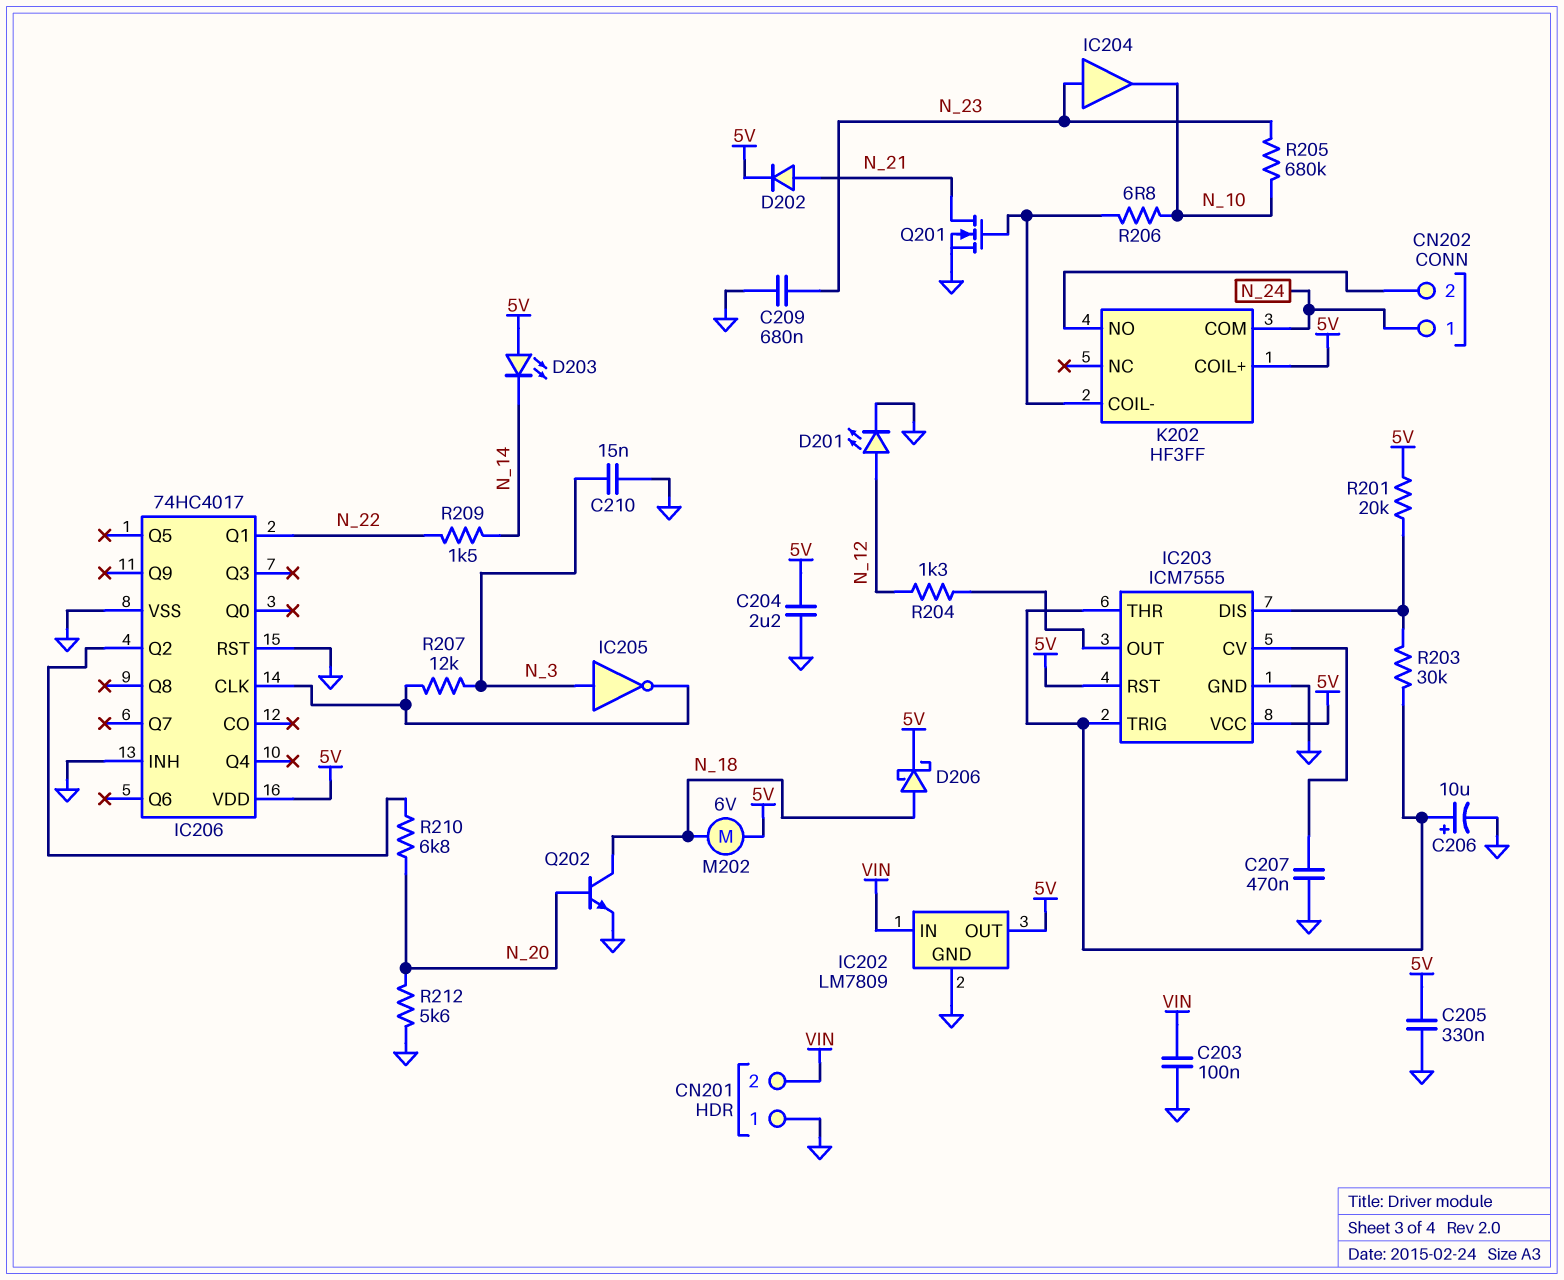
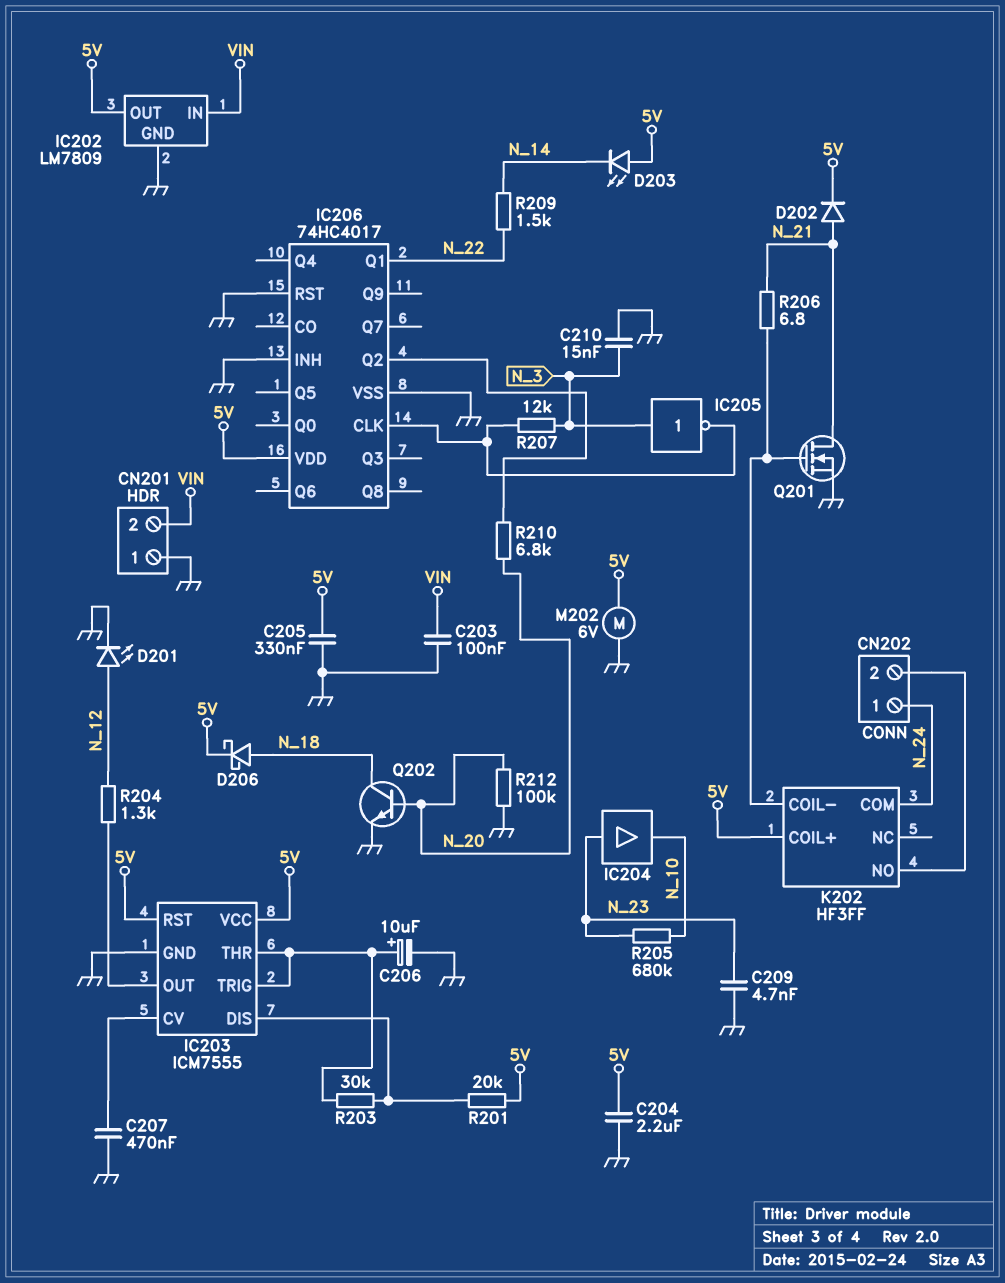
C209: 680nF (GND, N_23) -> 4.7nF (GND, N_23)
M202: motor 6V (5V, N_18) -> motor 6V (5V, GND)
R206: 6.8 (K202/COIL-, N_10) -> 6.8 (K202/COIL-, N_21)
R212: 5.6k (GND, N_20) -> 100k (GND, N_20)

